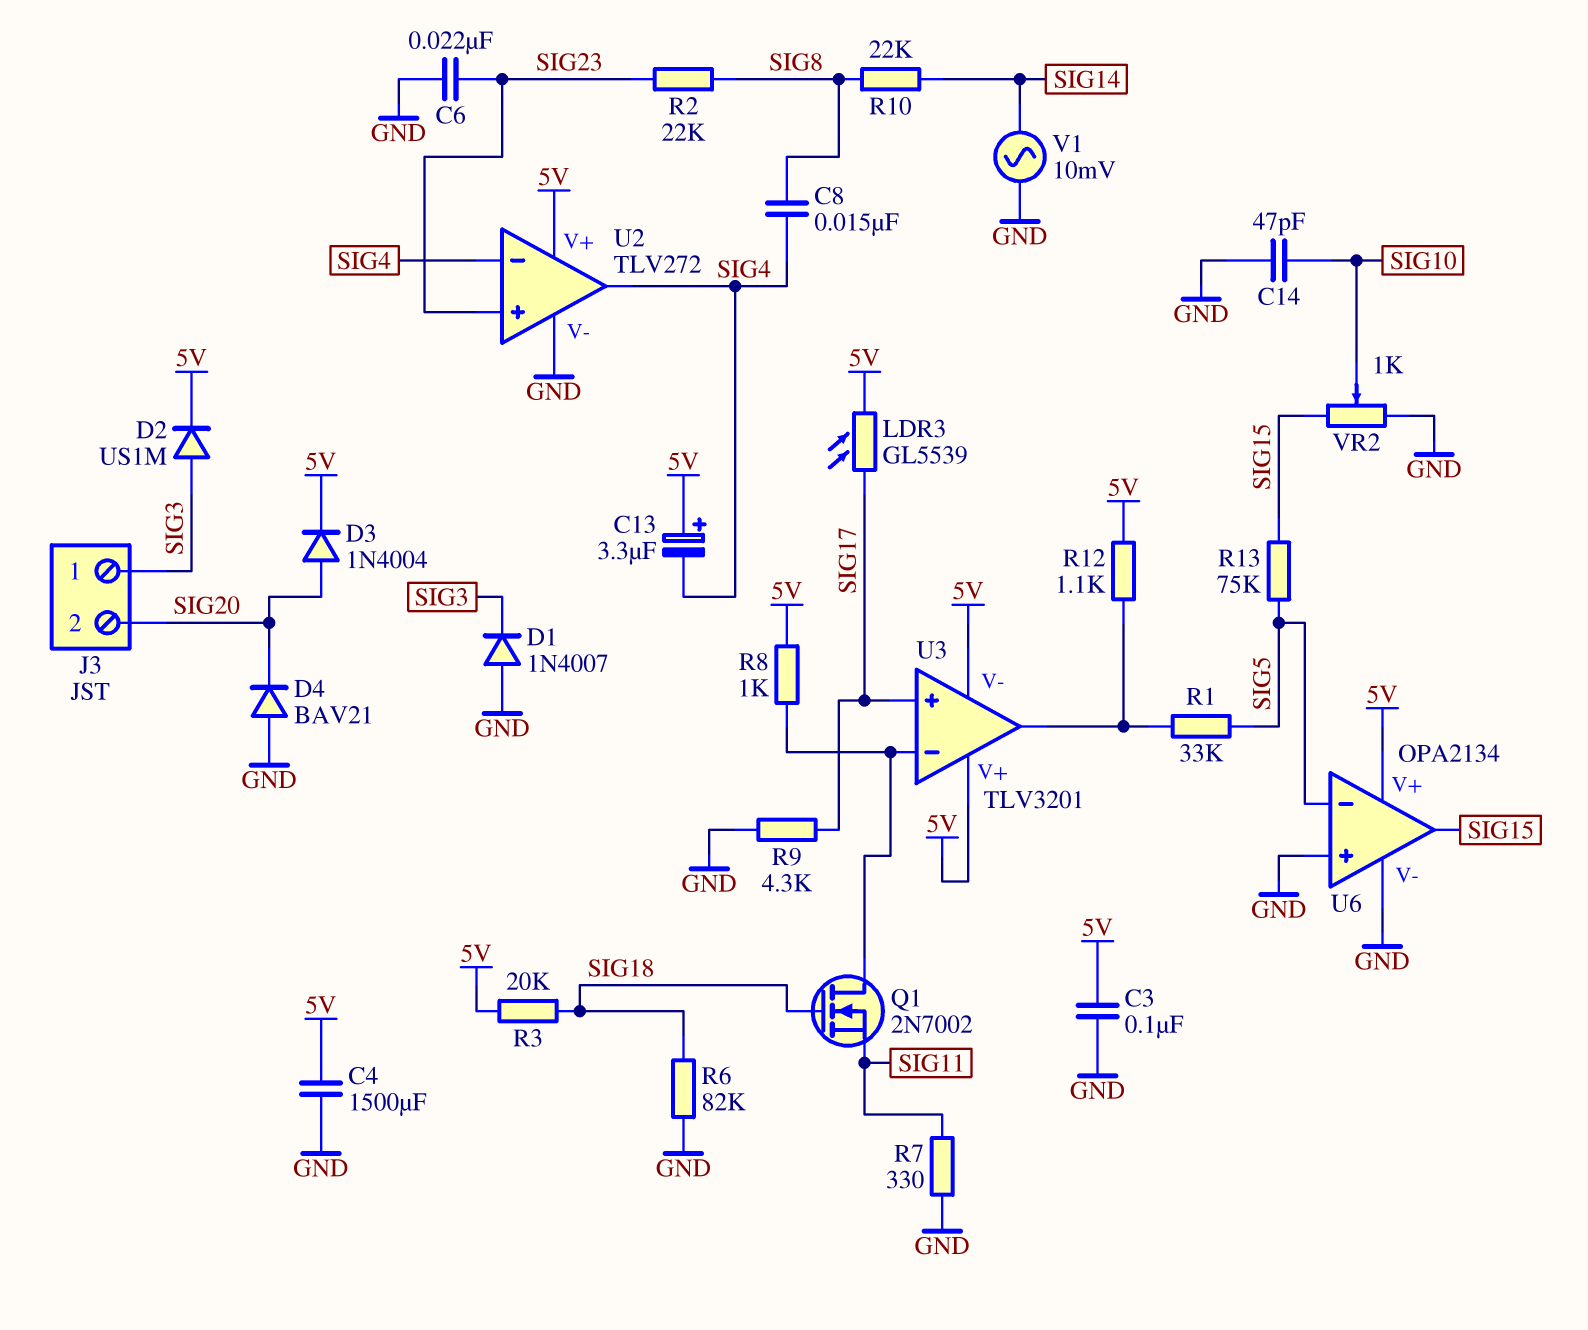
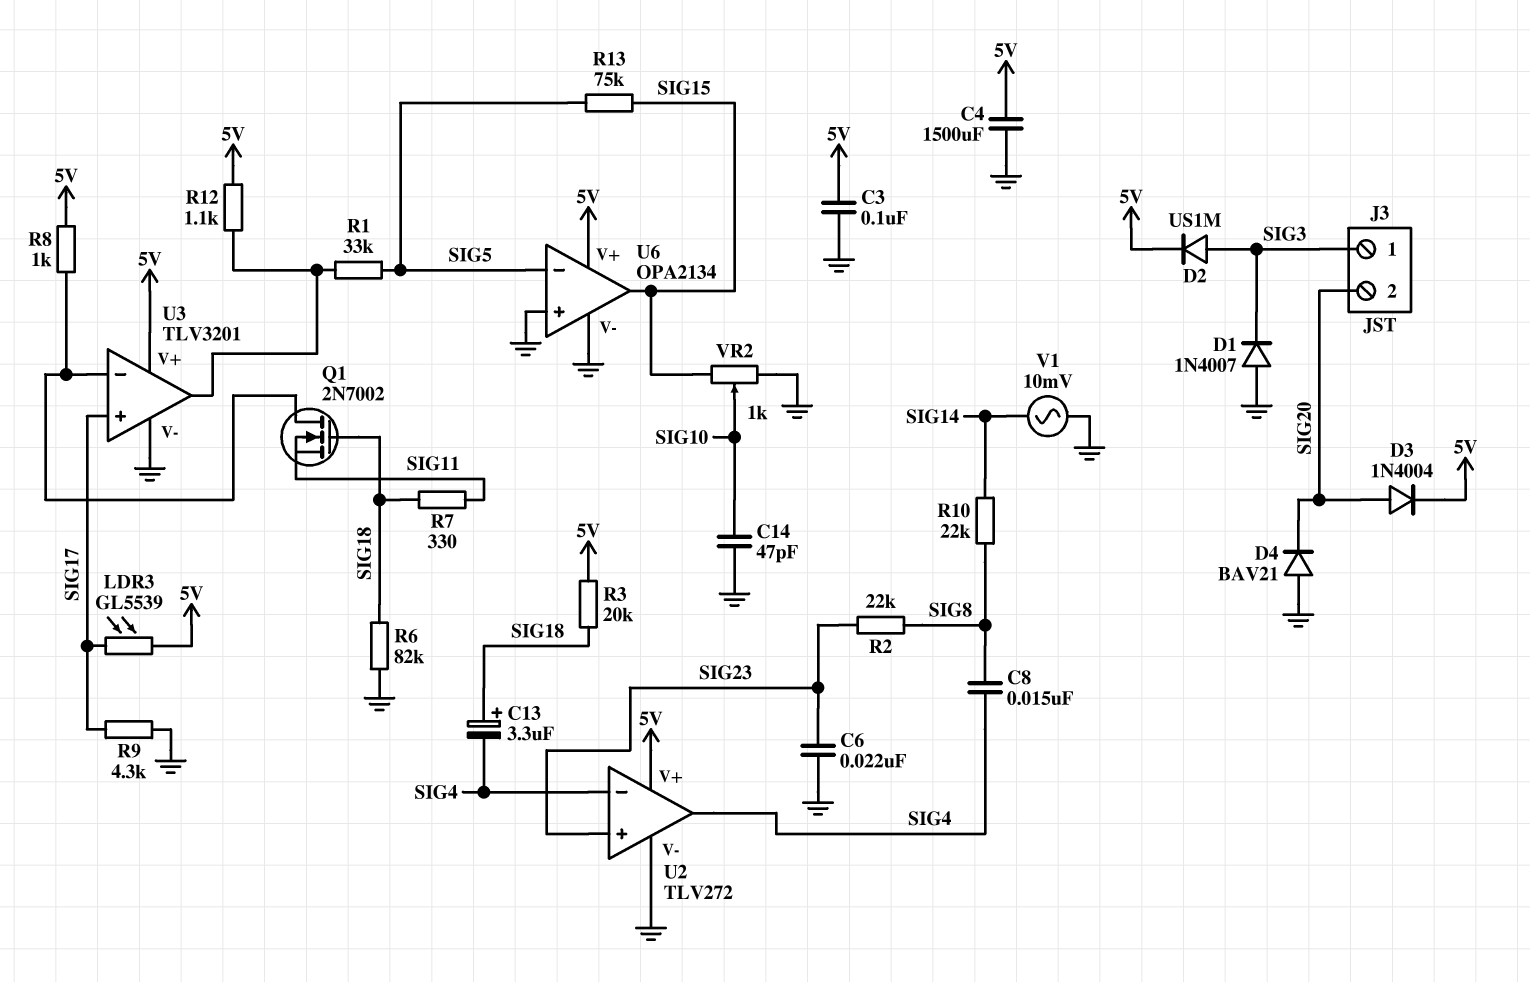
C13: 3.3uF (plus 5V, minus SIG4) -> 3.3uF (plus SIG18, minus SIG4)
R7: 330 (GND, SIG11) -> 330 (SIG11, SIG18)
U3 pin V-: 5V -> GND

